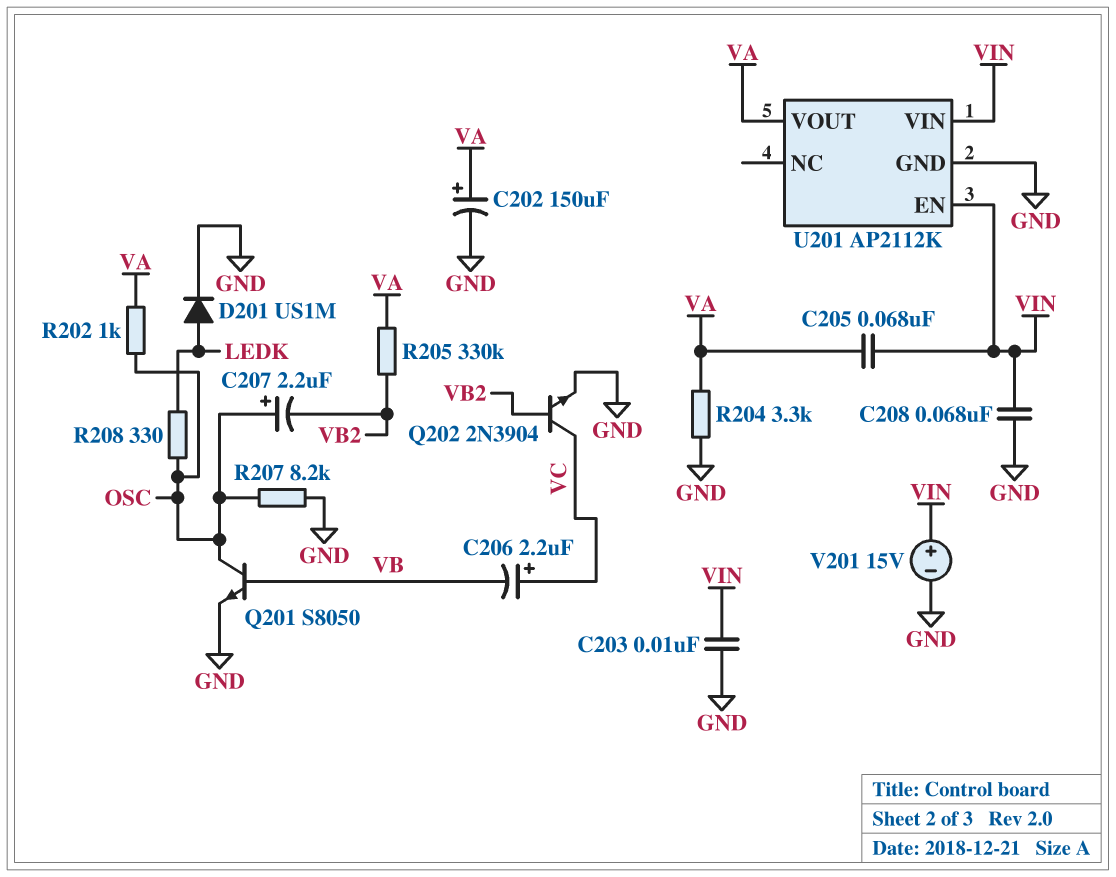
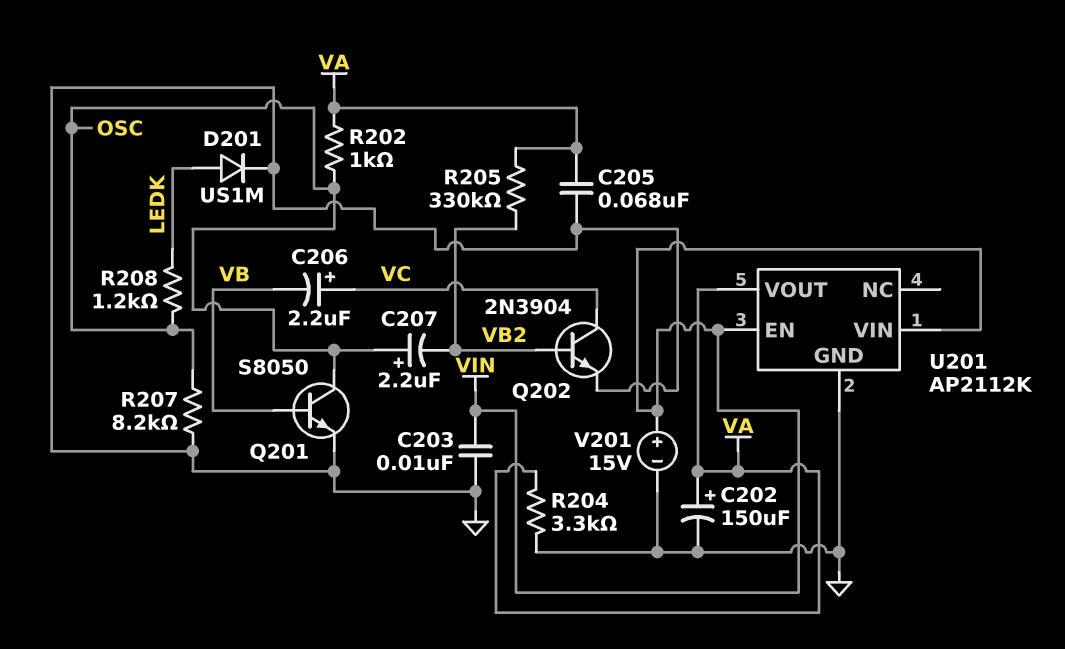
C205: 68nF (VA, VIN) -> 68nF (GND, VA)
C208: 68nF (GND, VIN) -> none
R208: 330 (LEDK, OSC) -> 1.2k (LEDK, OSC)

